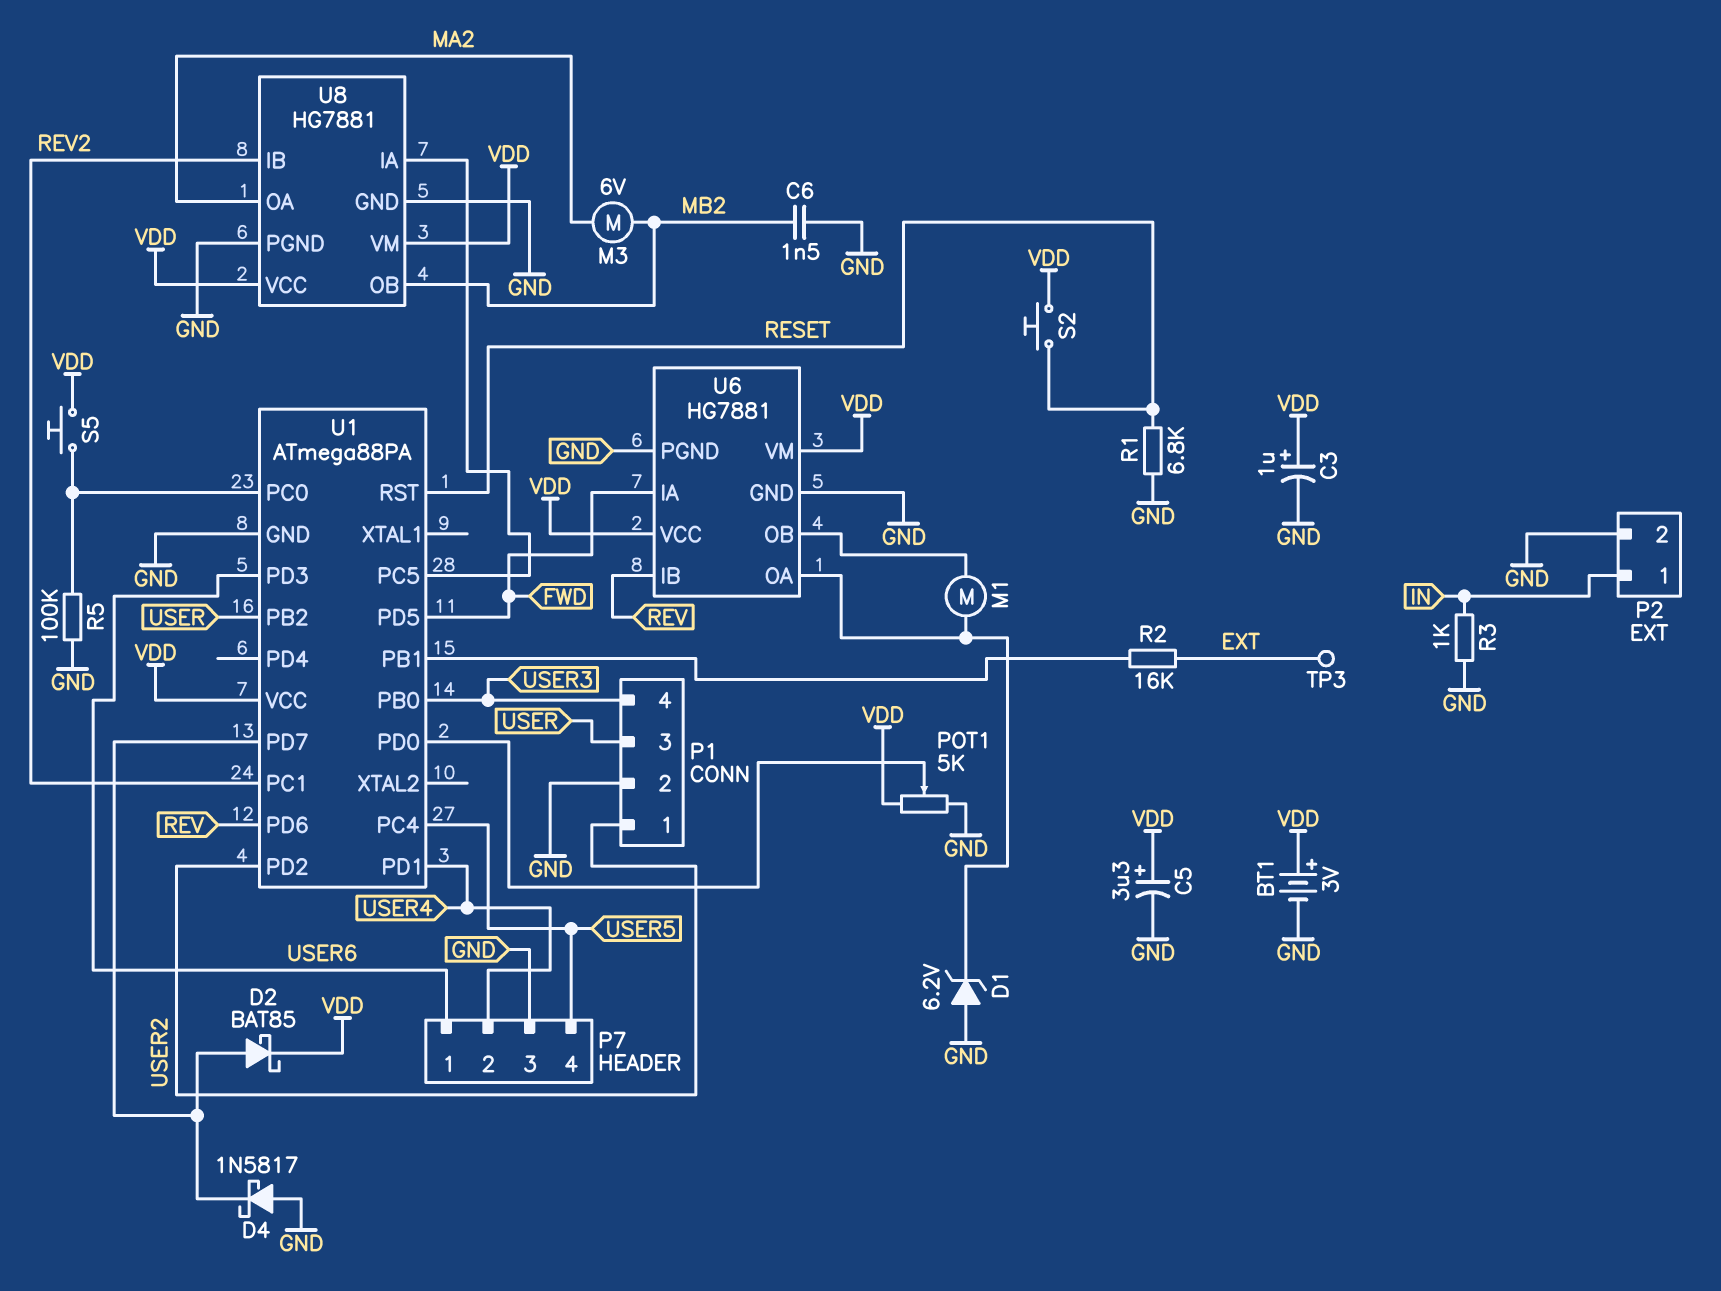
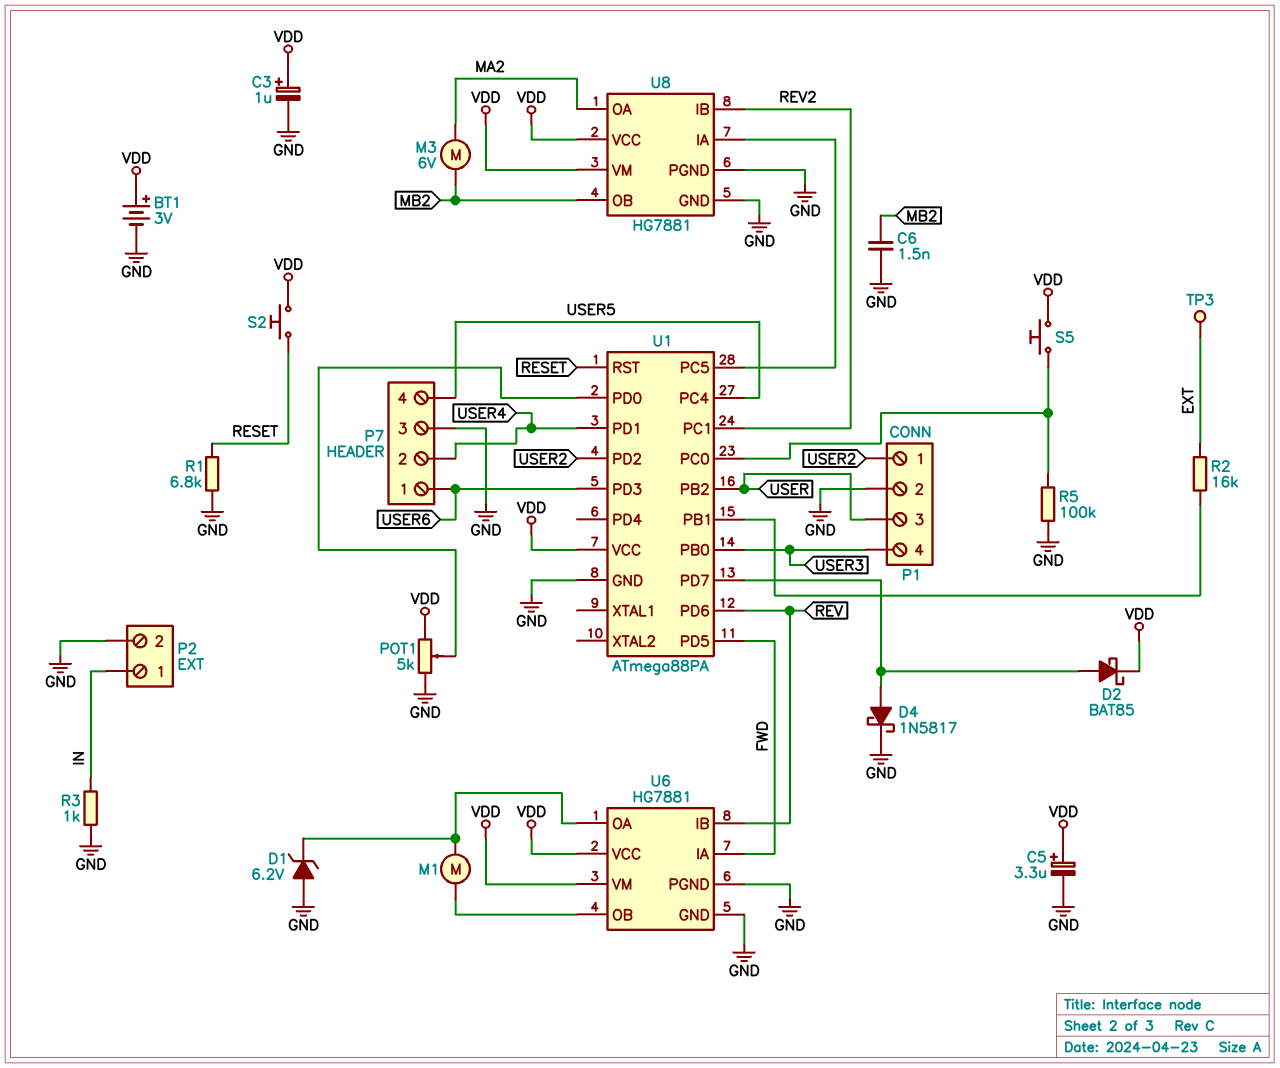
D4: schottky 1N5817 (A GND, K U1/PD7) -> schottky 1N5817 (A U1/PD7, K GND)

